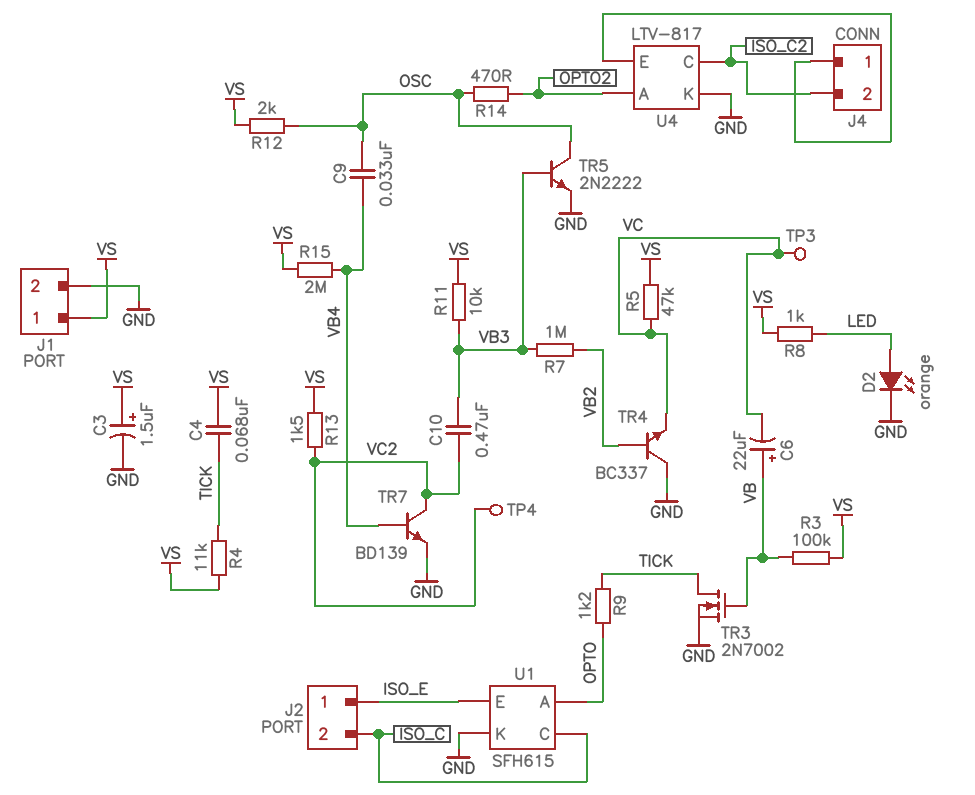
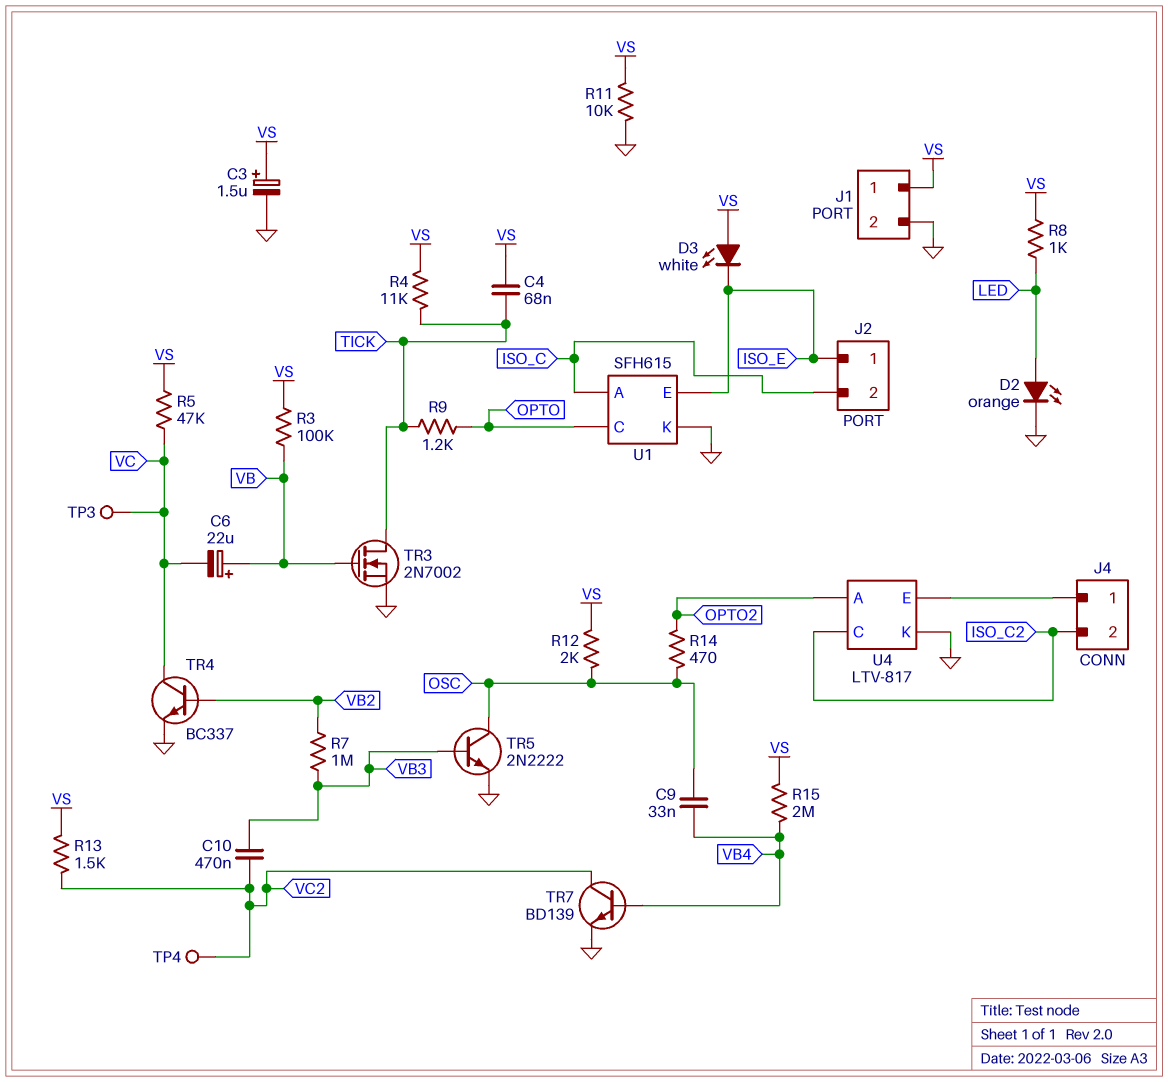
D3: none -> LED white (A VS, K ISO_E)
R11: 10k (VB3, VS) -> 10k (GND, VS)
TR4: NPN BC337 (B VB2, C GND, E VC) -> NPN BC337 (B VB2, C VC, E GND)
U1 pin A: OPTO -> ISO_C
U1 pin C: ISO_C -> OPTO

